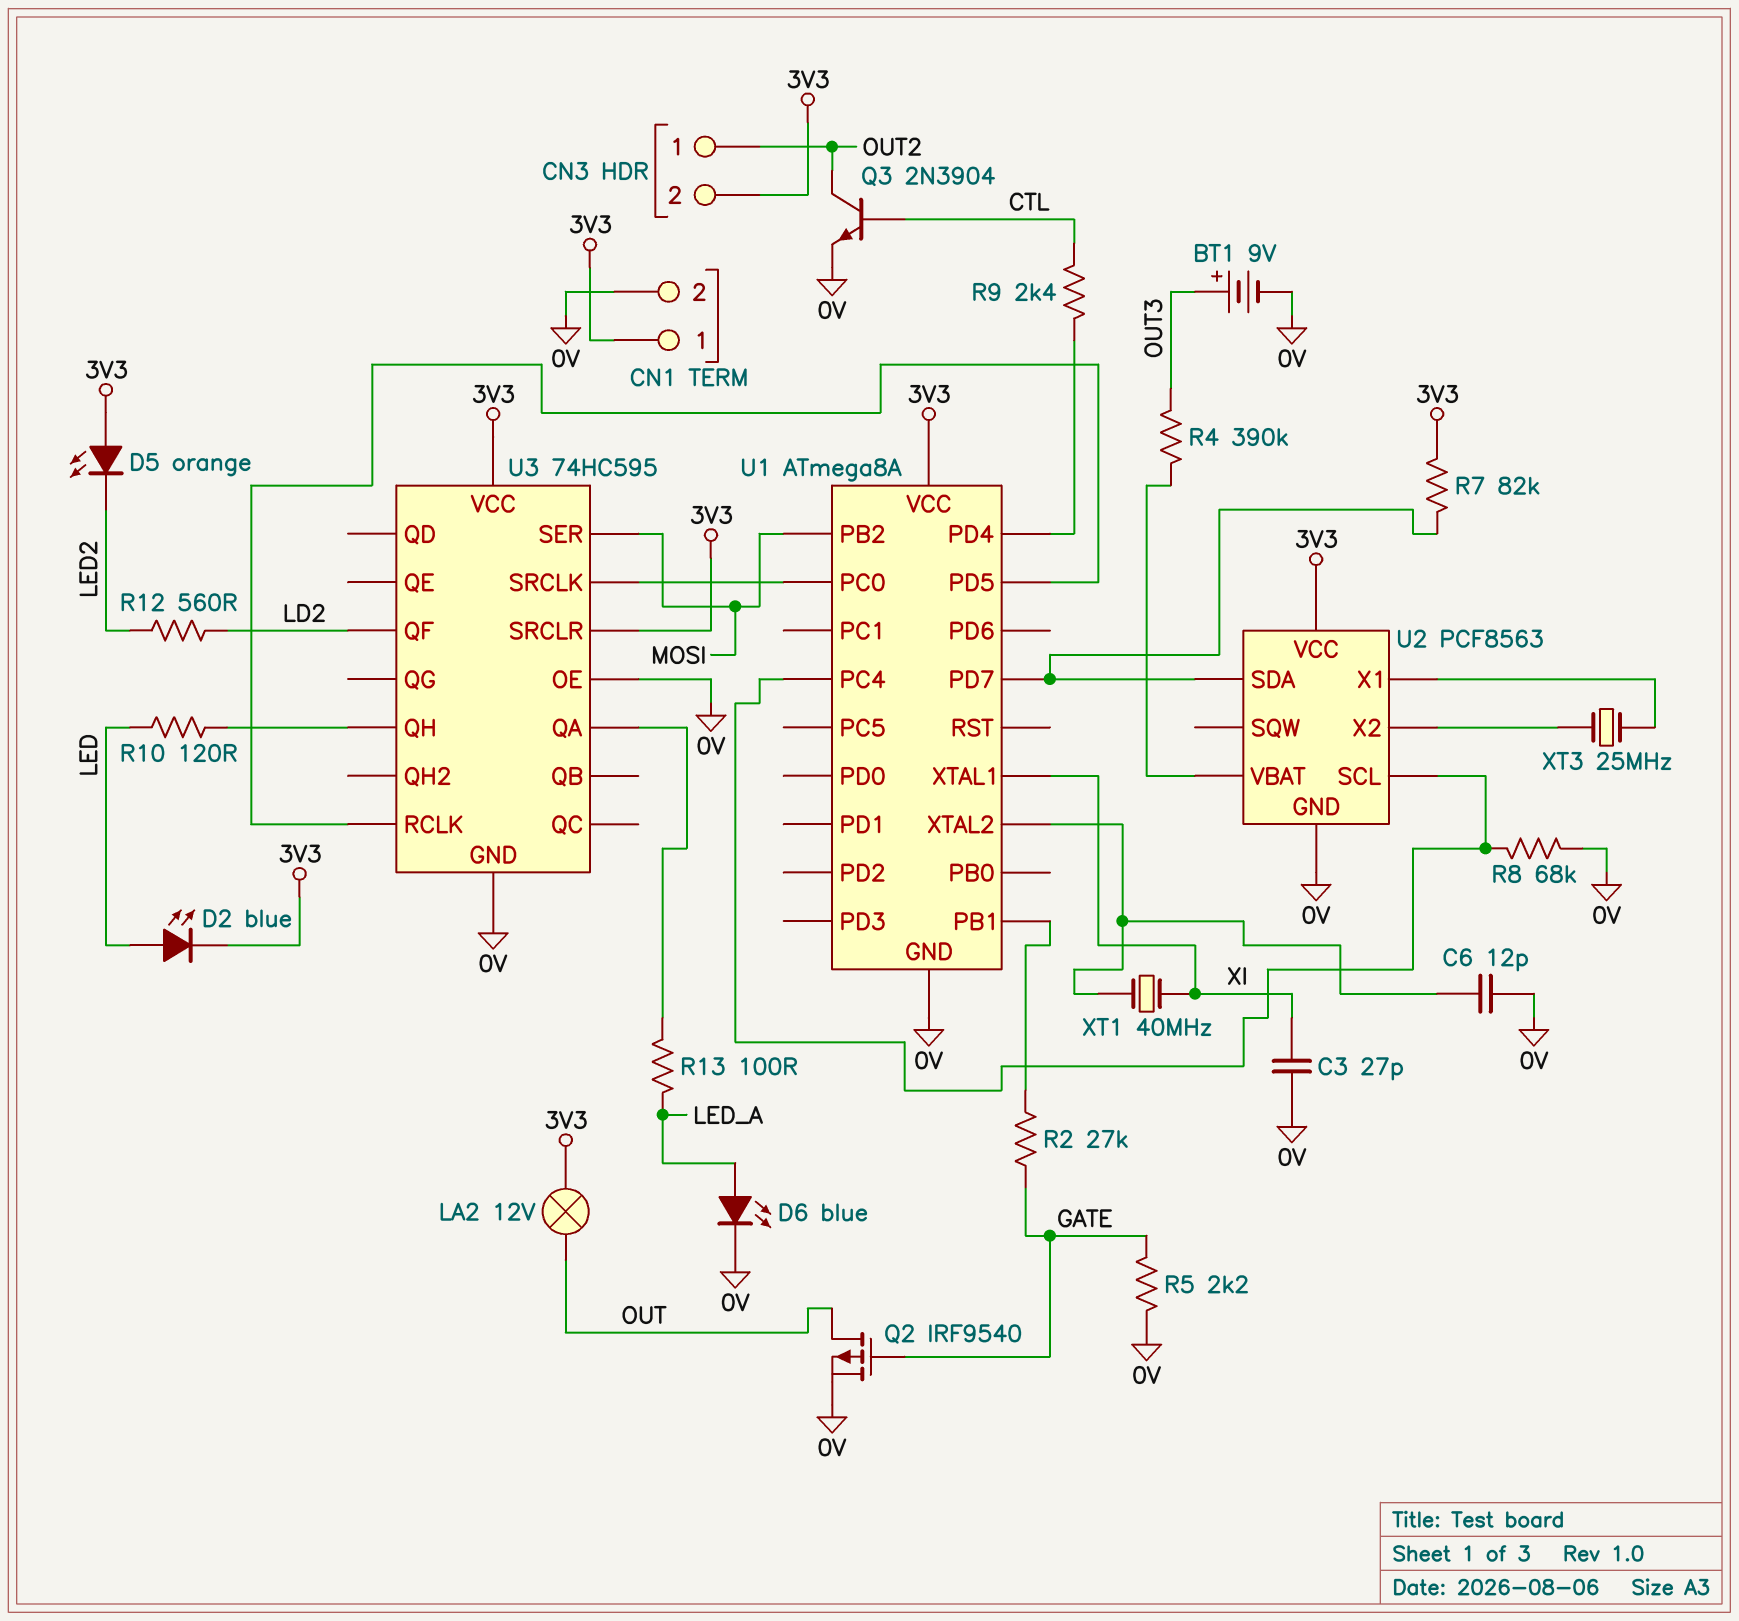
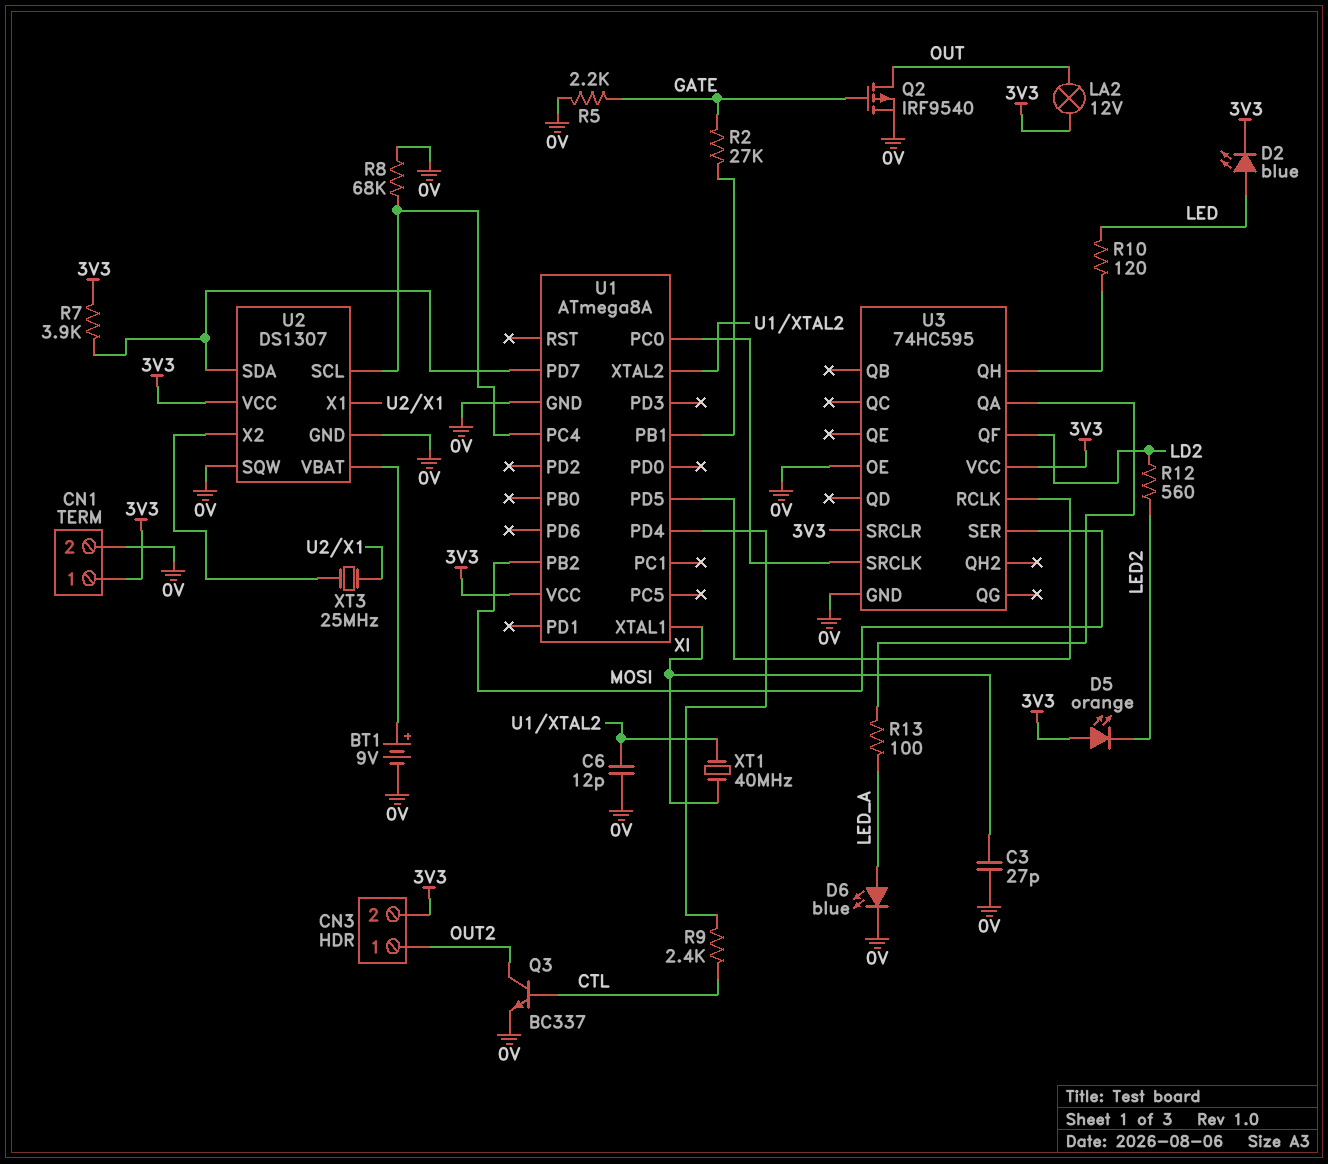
BT1: 9V (plus OUT3, minus 0V) -> 9V (plus U2/VBAT, minus 0V)
Q3: NPN 2N3904 (B CTL, C OUT2, E 0V) -> NPN BC337 (B CTL, C OUT2, E 0V)
R4: 390k (OUT3, U2/VBAT) -> none
R7: 82k (3V3, U1/PD7) -> 3.9k (3V3, U1/PD7)
U2: PCF8563 -> DS1307
U2 pin SQW: none -> 0V

